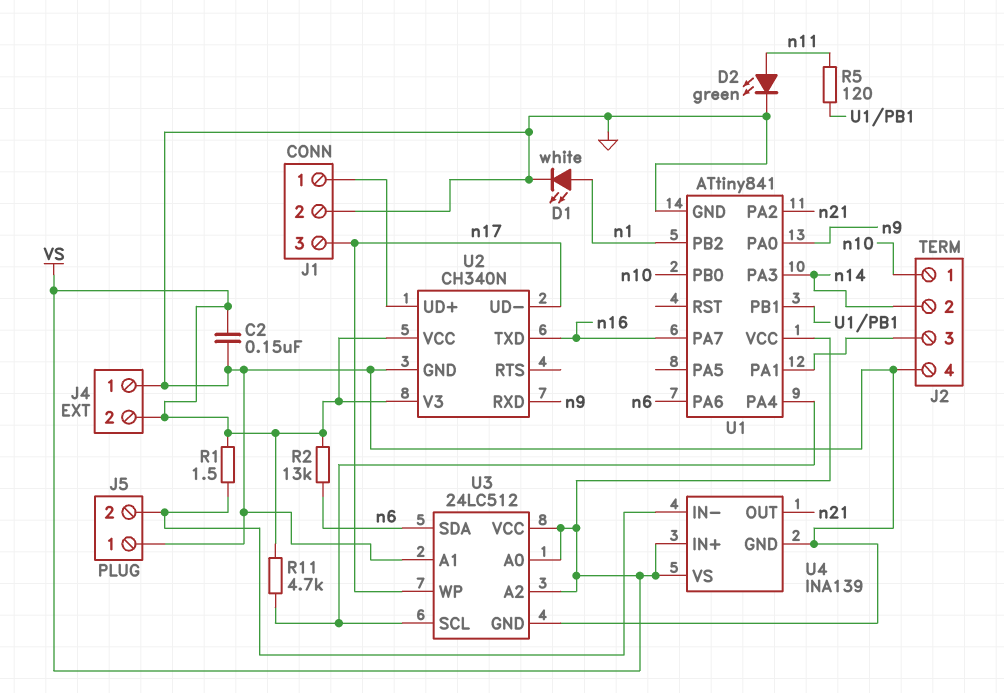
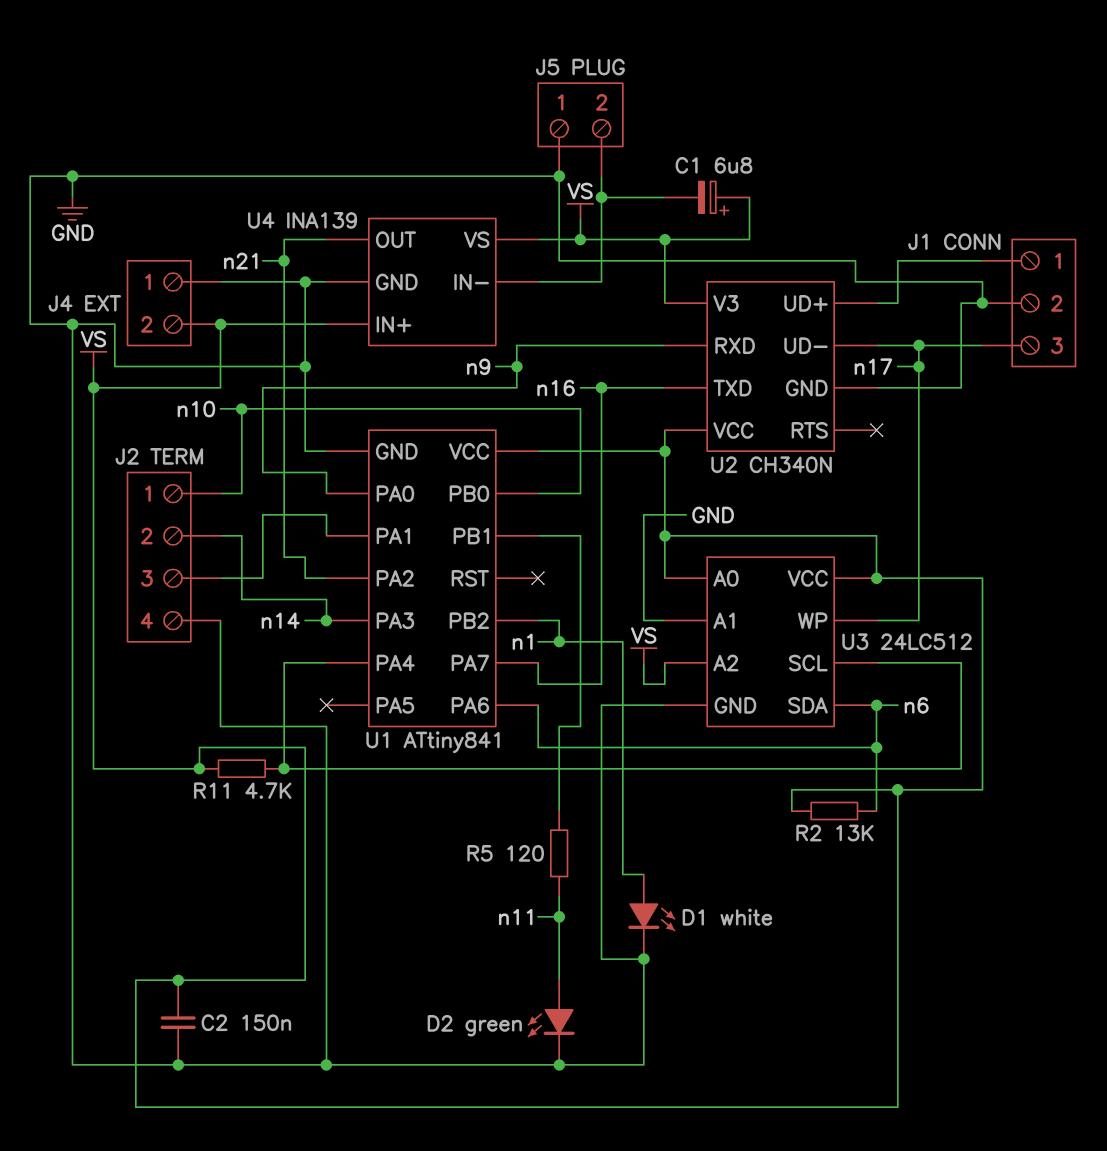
C1: none -> 6.8uF (plus VS, minus J5/2)
R1: 1.5 (J5/2, VS) -> none

